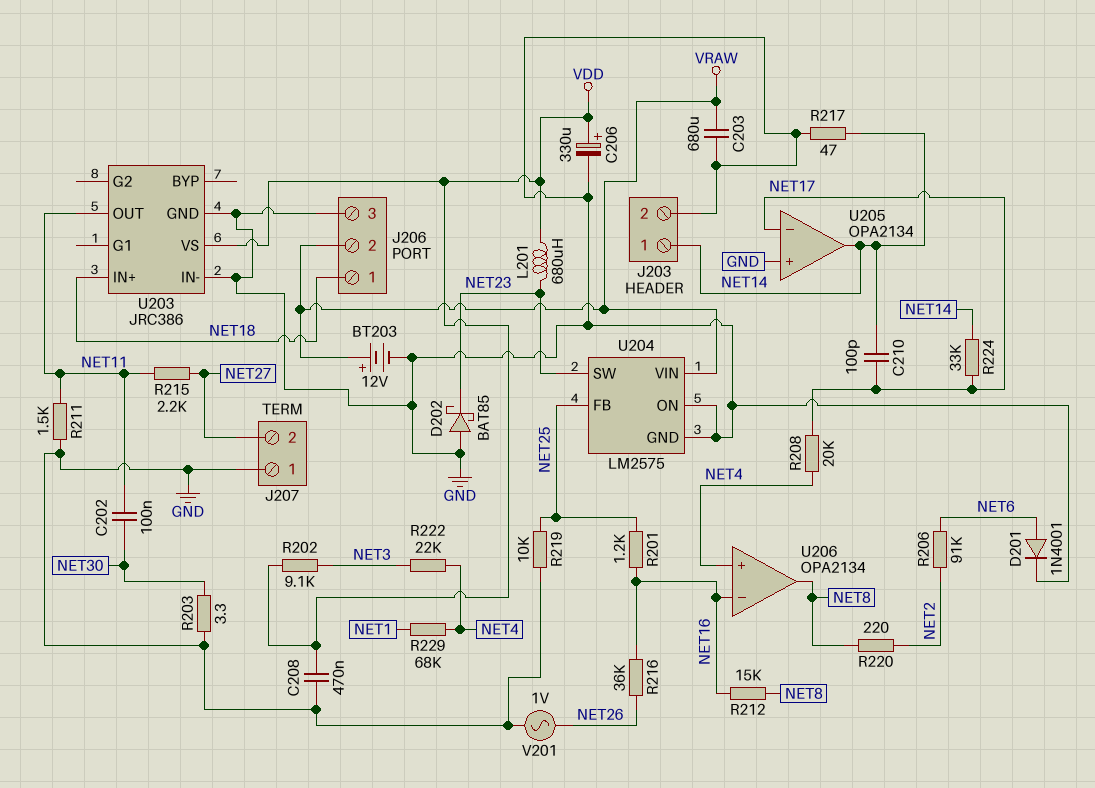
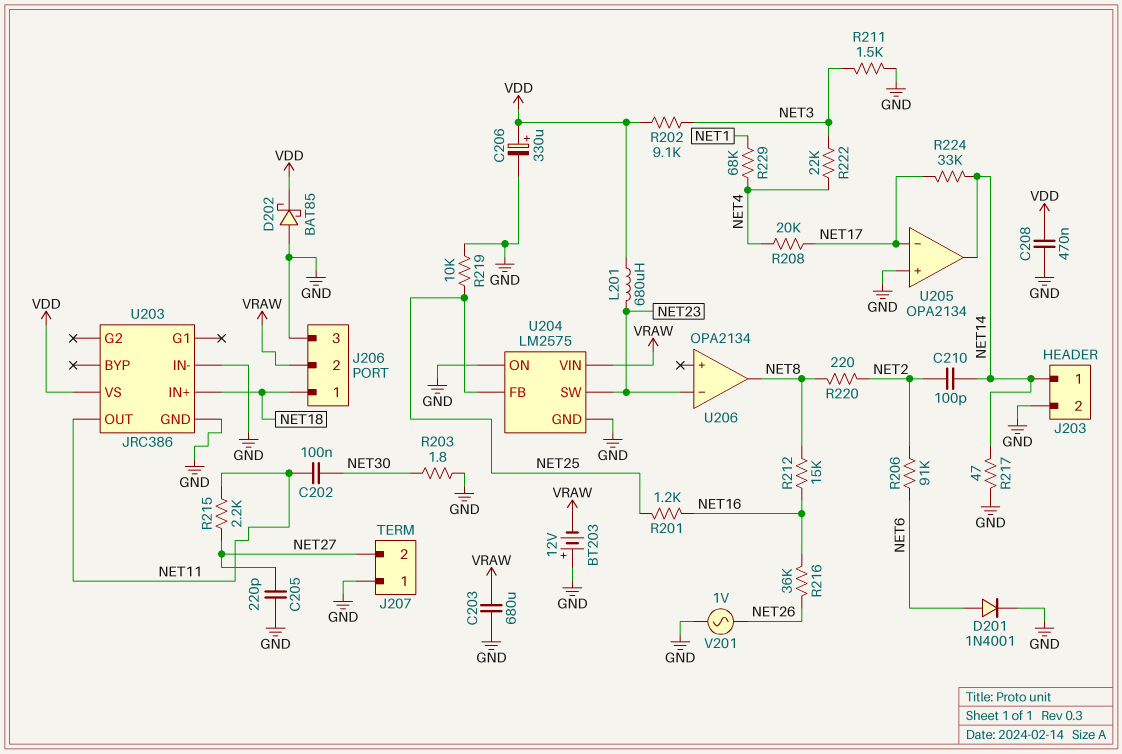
BT203: 12V (plus VRAW, minus GND) -> 12V (plus GND, minus VRAW)
C205: none -> 220pF (GND, NET27)
C210: 100pF (NET14, NET17) -> 100pF (NET2, NET14)
D202: schottky BAT85 (A GND, K NET23) -> schottky BAT85 (A GND, K VDD)
R203: 3.3 (GND, NET30) -> 1.8 (GND, NET30)
R211: 1.5k (GND, NET11) -> 1.5k (GND, NET3)
U206 pin in+: NET4 -> none
U206 pin in-: NET16 -> NET23

